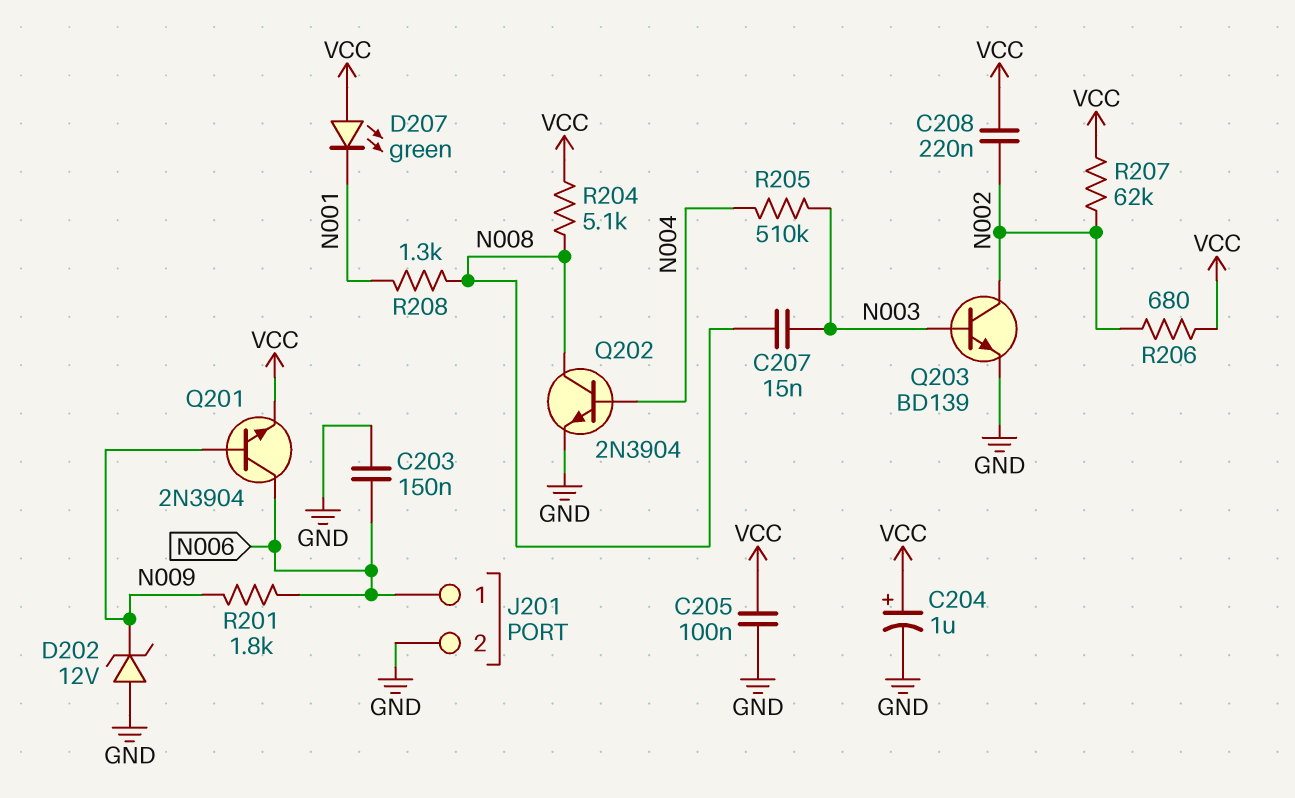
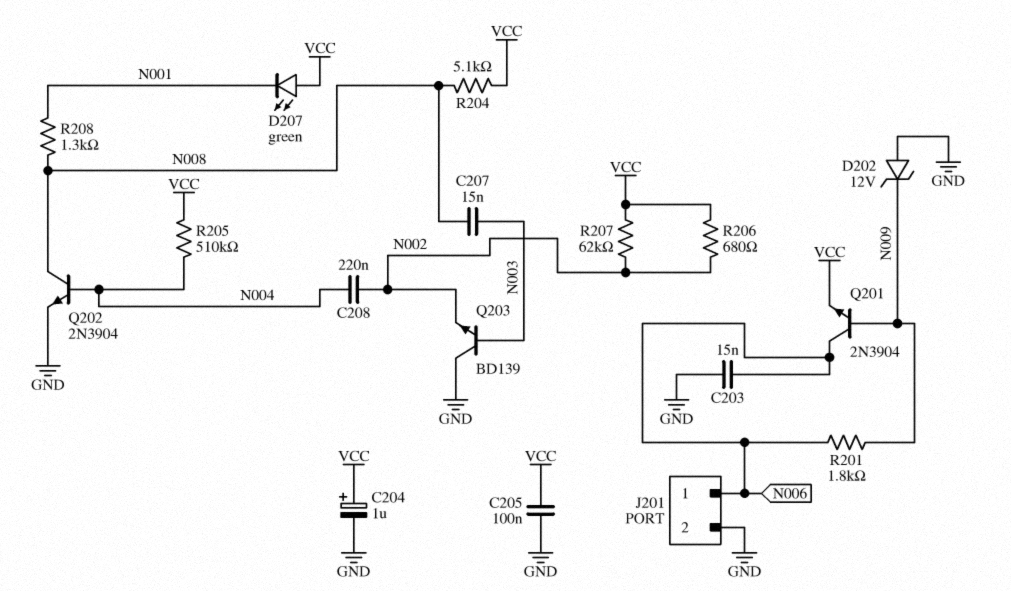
C203: 150nF (GND, N006) -> 15nF (GND, N006)
C208: 220nF (N002, VCC) -> 220nF (N002, N004)
Q203: NPN BD139 (B N003, C N002, E GND) -> NPN BD139 (B N003, C GND, E N002)
R205: 510k (N003, N004) -> 510k (N004, VCC)

